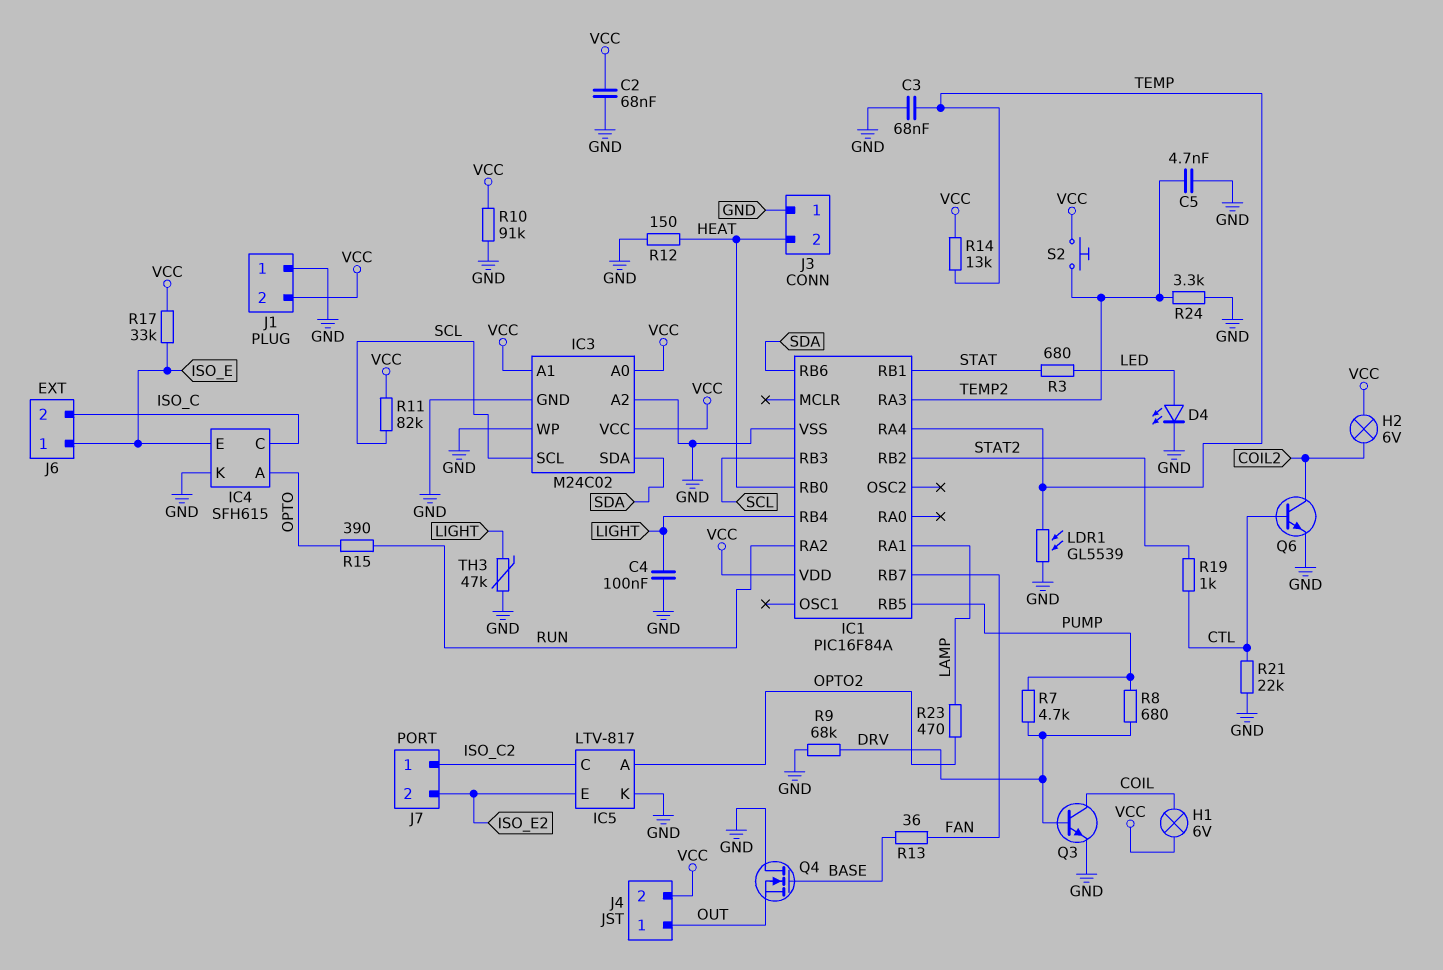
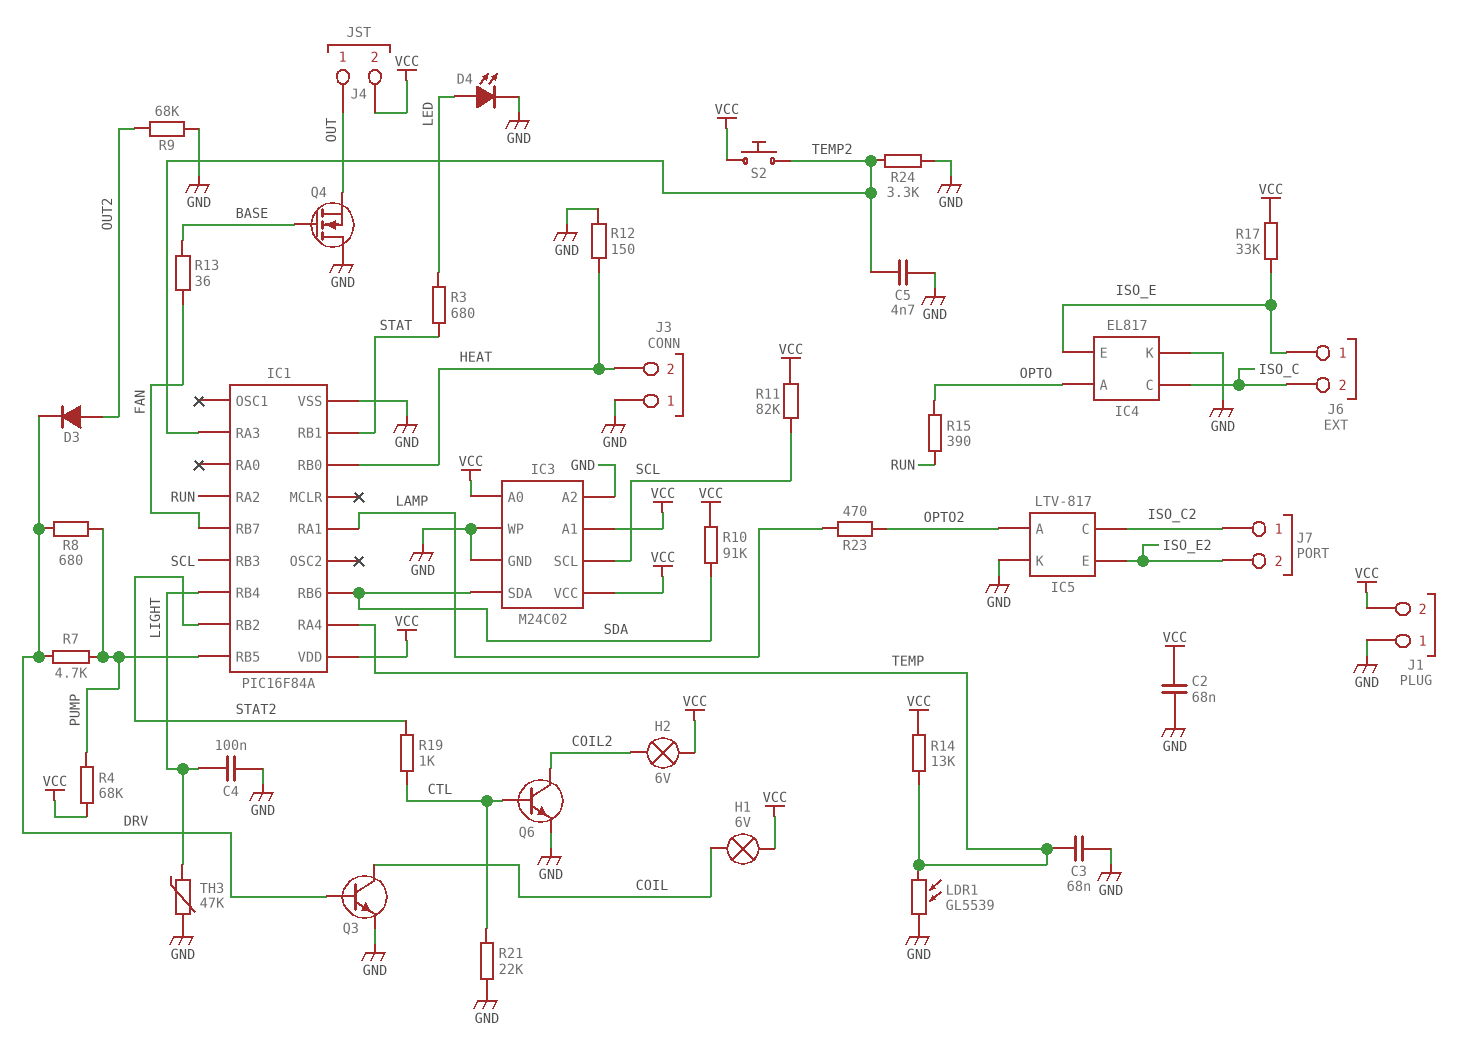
D3: none -> diode (A OUT2, K DRV)
IC4: SFH615 -> EL817
R4: none -> 68k (PUMP, VCC)
R9: 68k (DRV, GND) -> 68k (GND, OUT2)
R10: 91k (GND, VCC) -> 91k (SDA, VCC)

